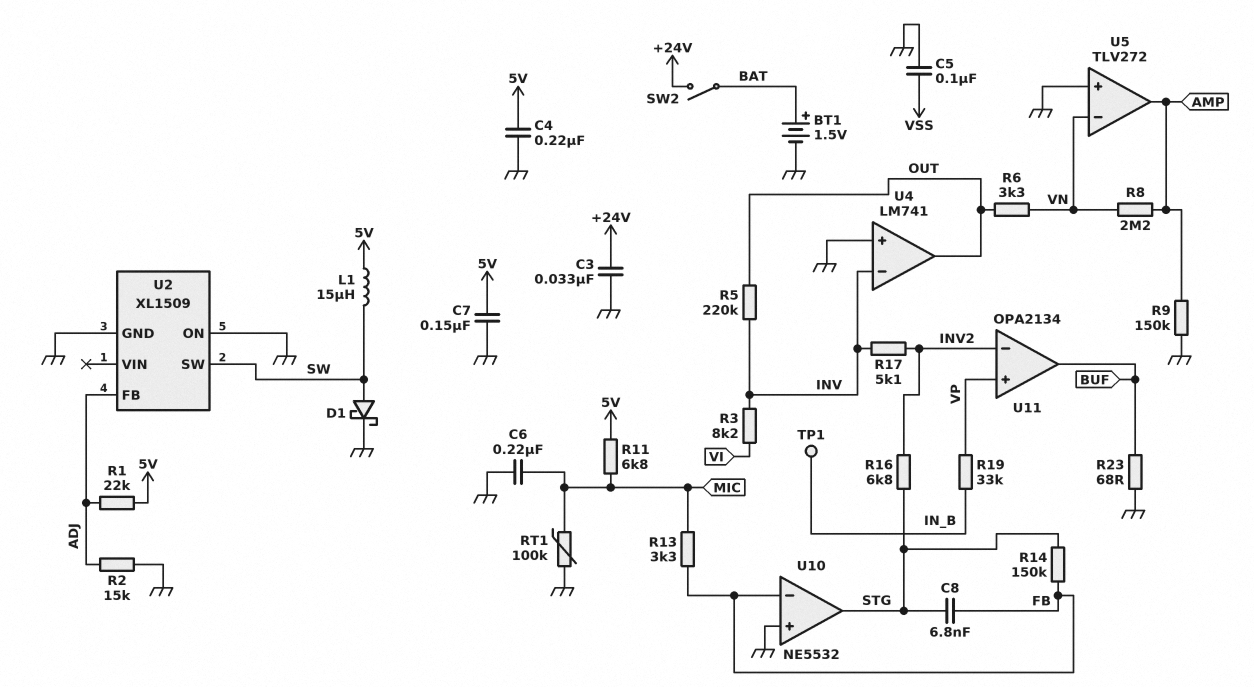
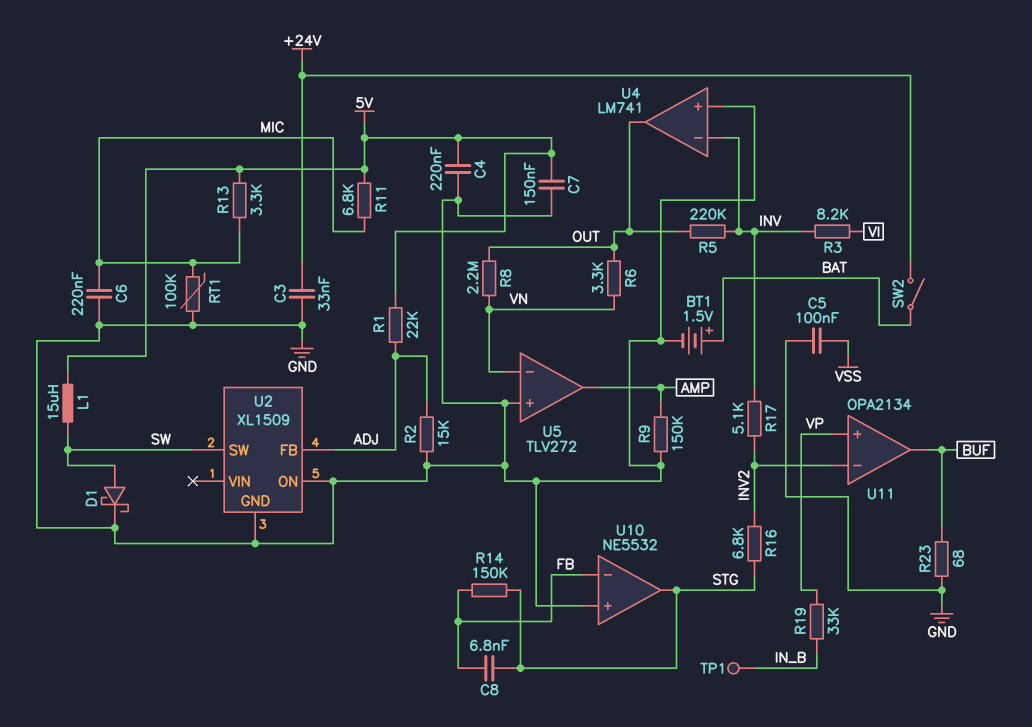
R8: 2.2M (AMP, VN) -> 2.2M (OUT, VN)
R13: 3.3k (FB, MIC) -> 3.3k (5V, MIC)

